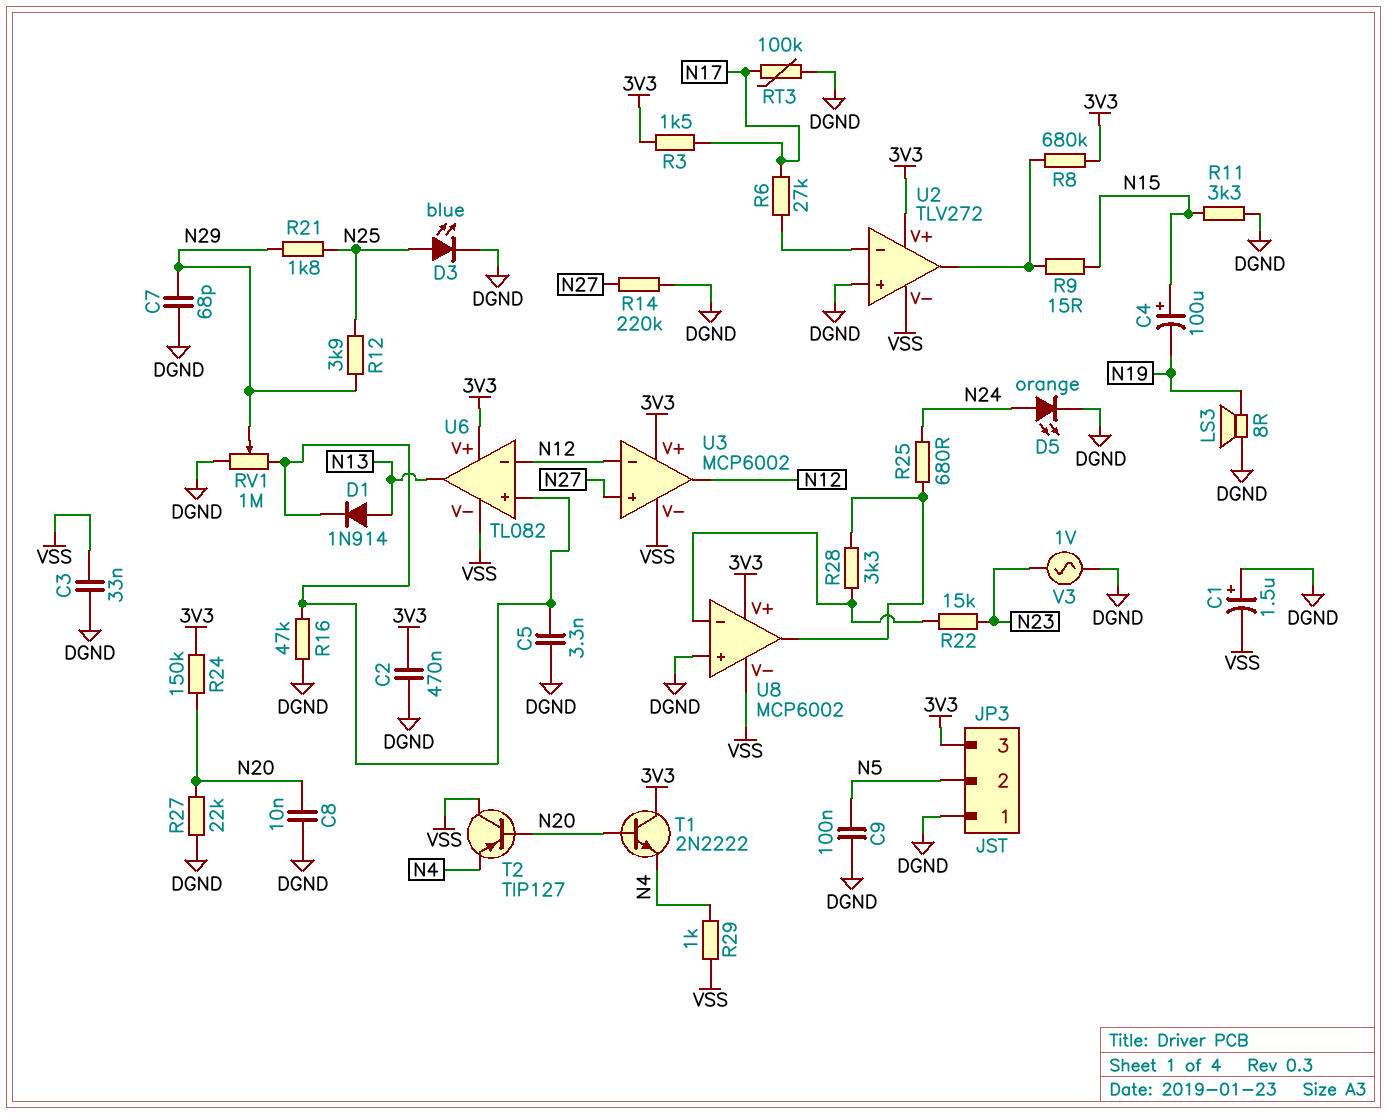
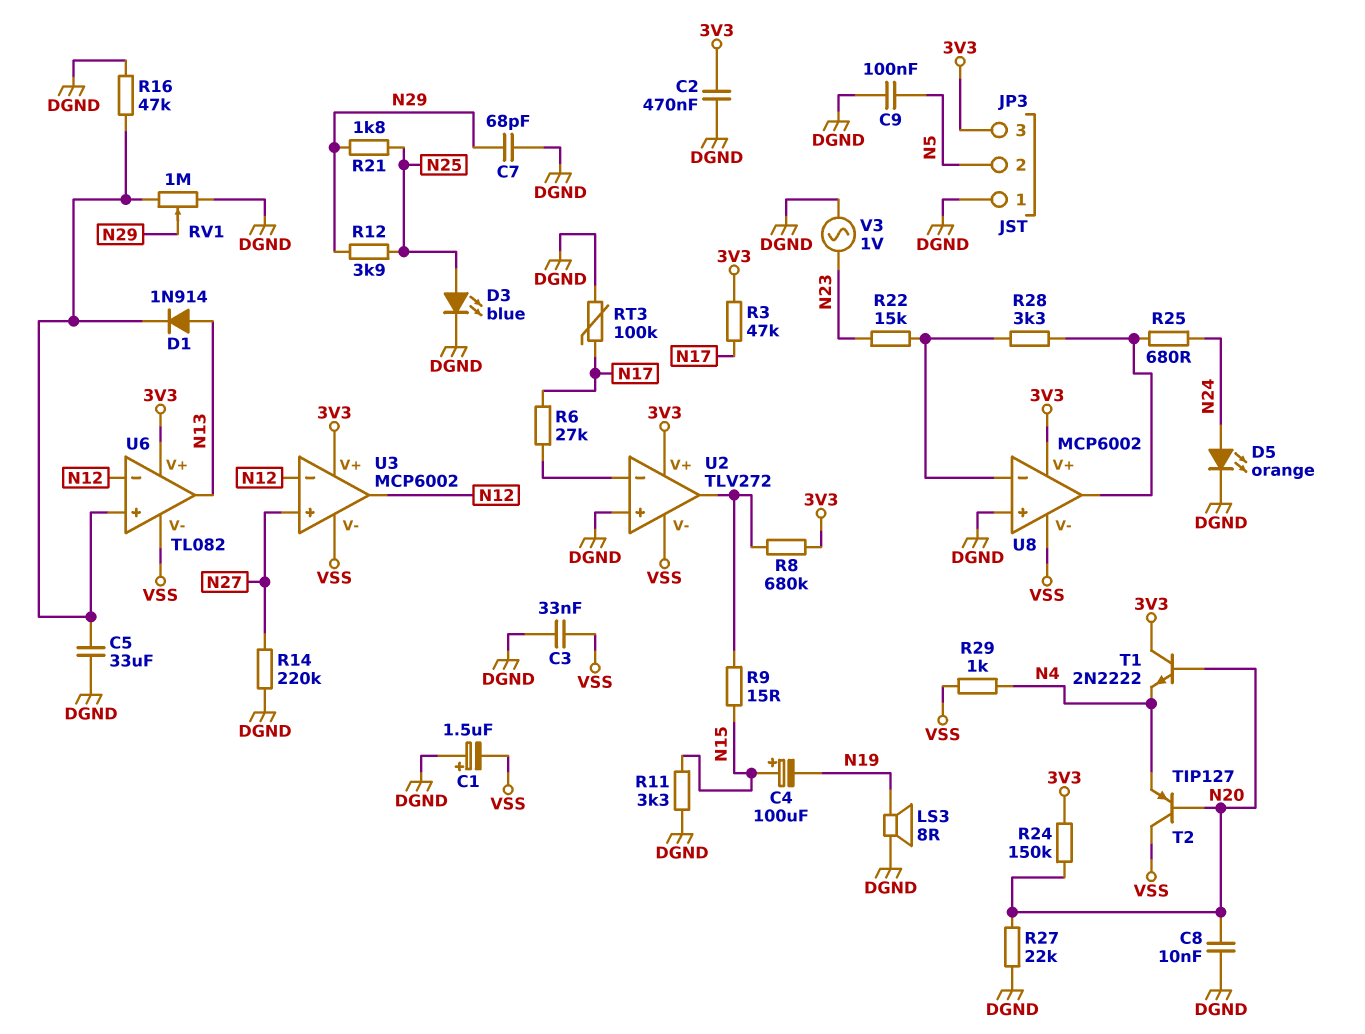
C5: 3.3nF (DGND, U6/in+) -> 33uF (DGND, U6/in+)
R3: 1.5k (3V3, N17) -> 47k (3V3, N17)

